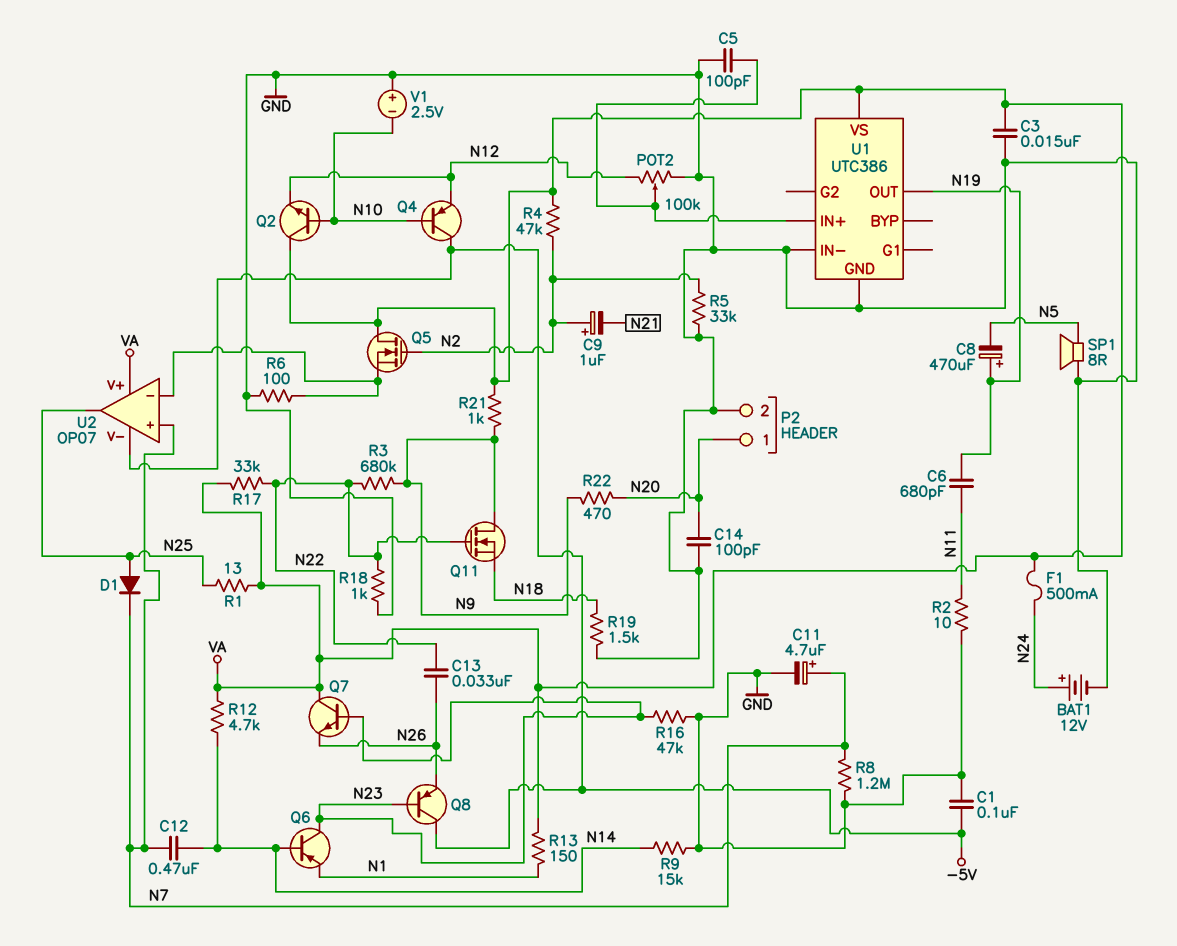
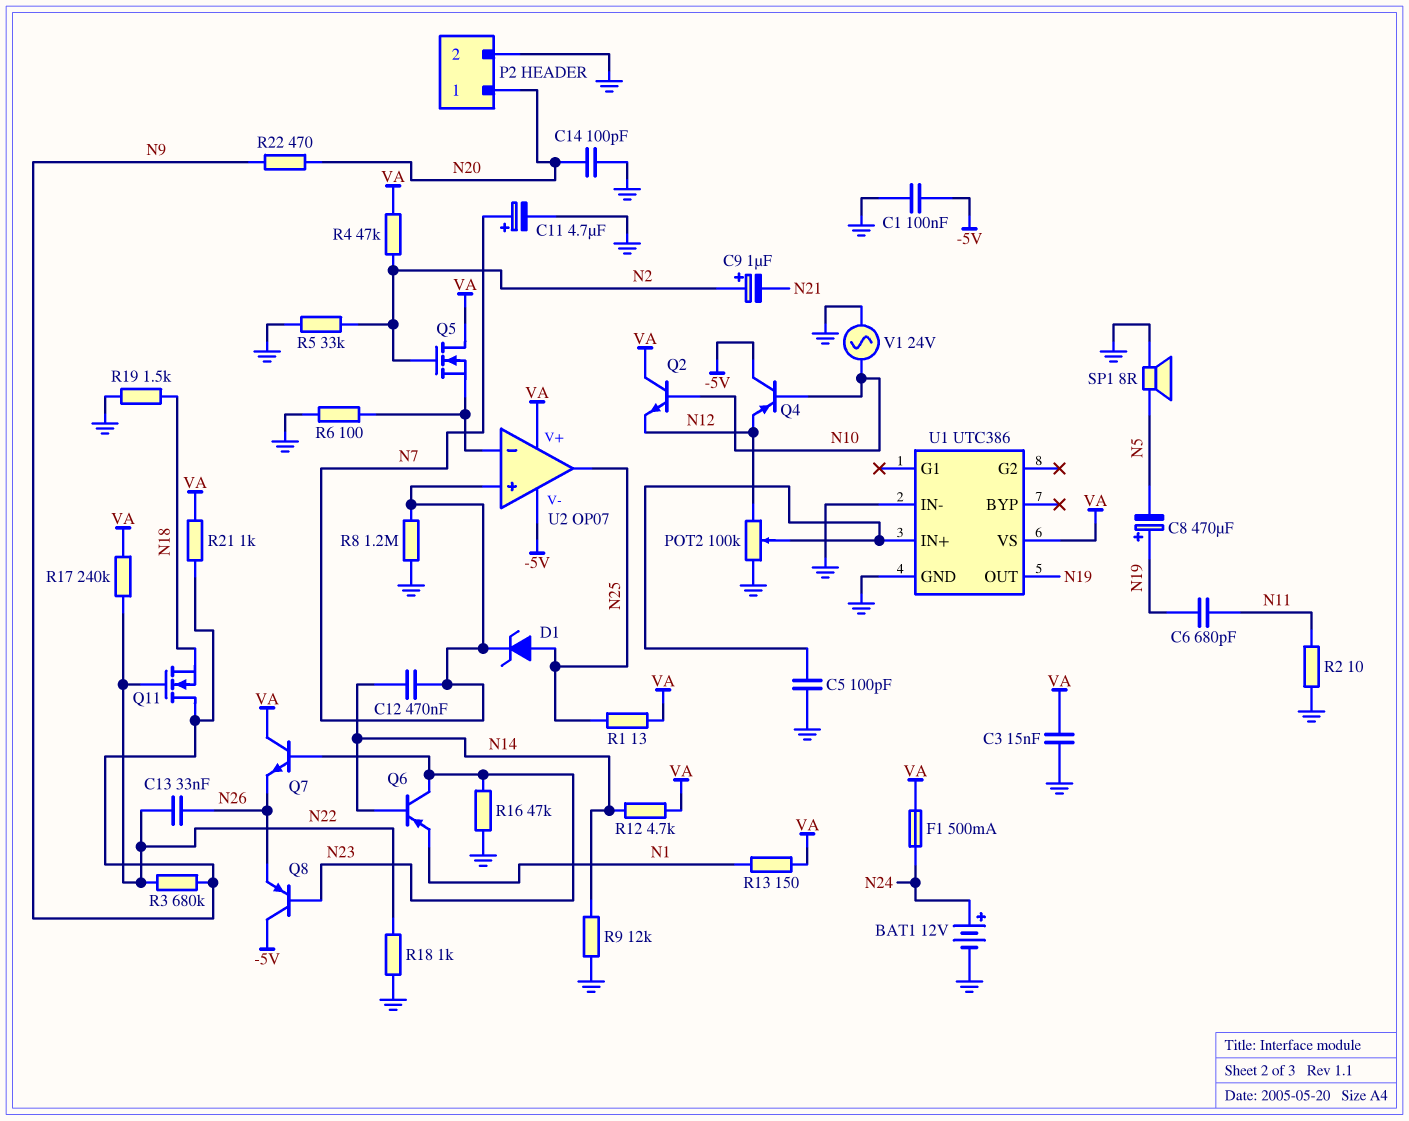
D1: diode (A N25, K N7) -> zener (A N25, K N7)
R9: 15k (GND, N14) -> 12k (GND, N14)
R17: 33k (N22, VA) -> 240k (N22, VA)
V1: 2.5V (plus GND, minus N10) -> AC 24V (GND, N10)

